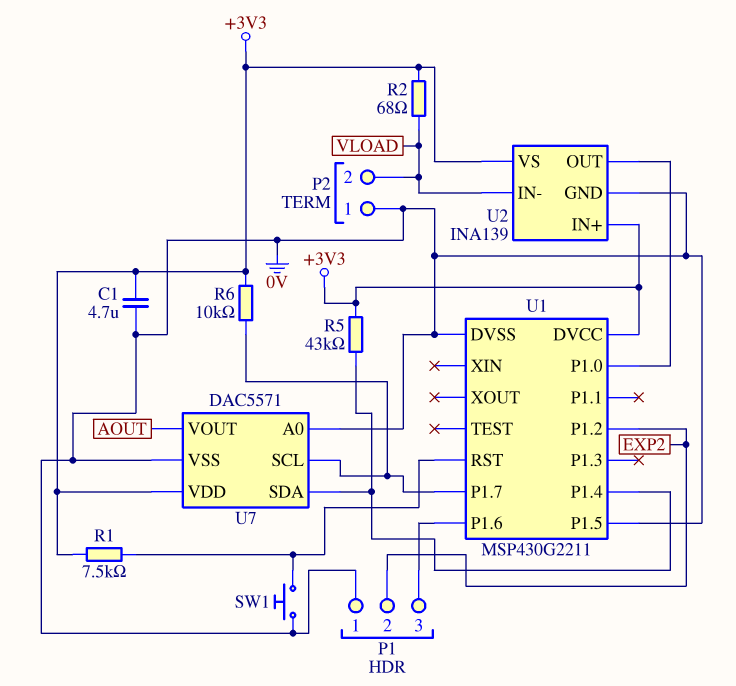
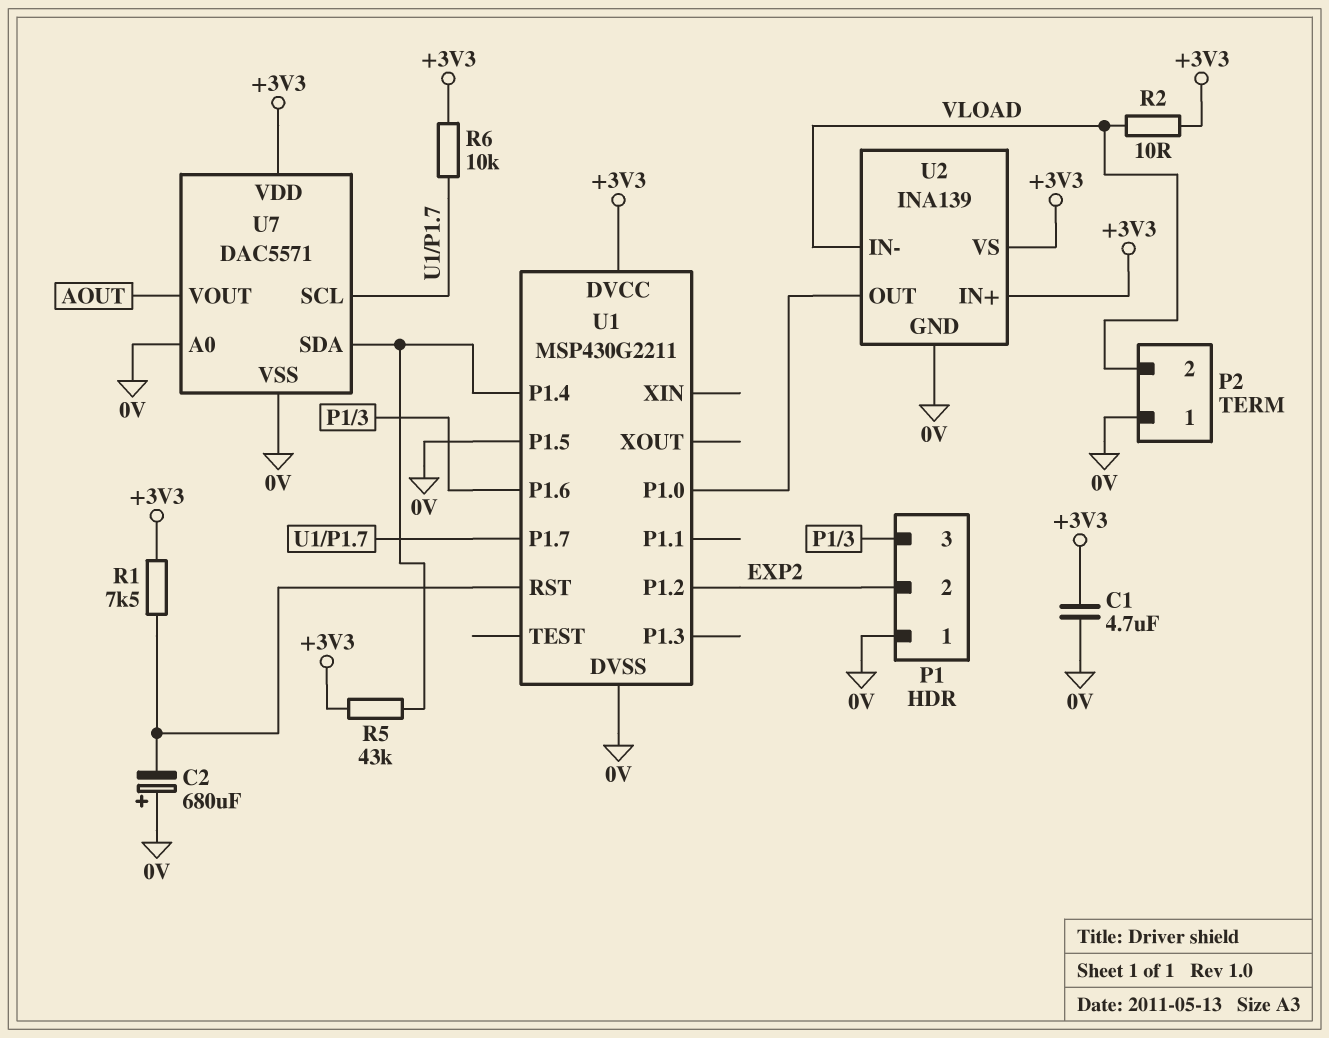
C2: none -> 680uF (plus 0V, minus U1/RST)
R2: 68 (+3V3, VLOAD) -> 10 (+3V3, VLOAD)
SW1: button (0V, U1/RST) -> none

